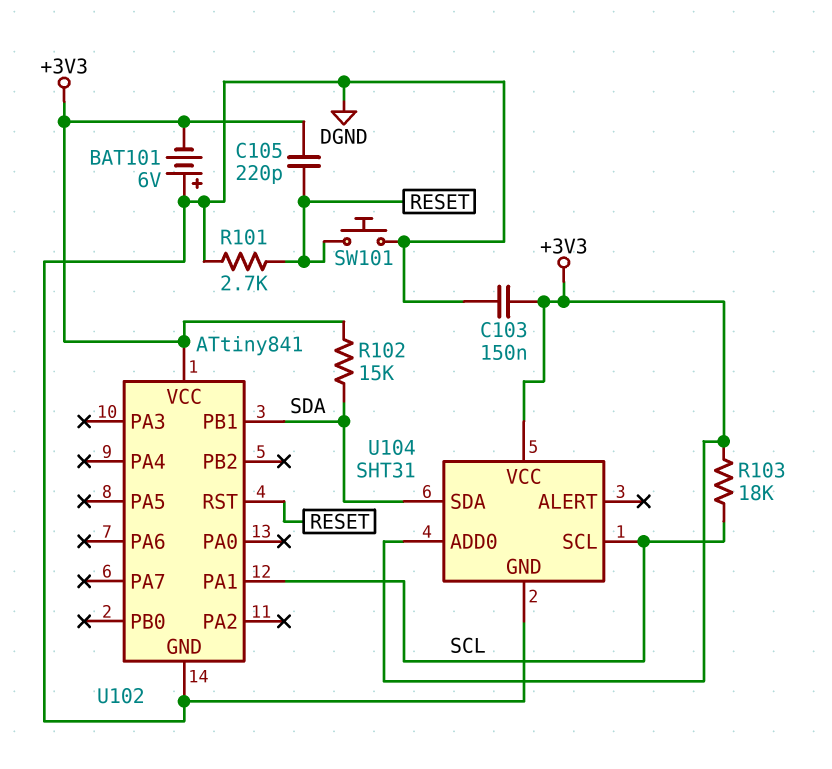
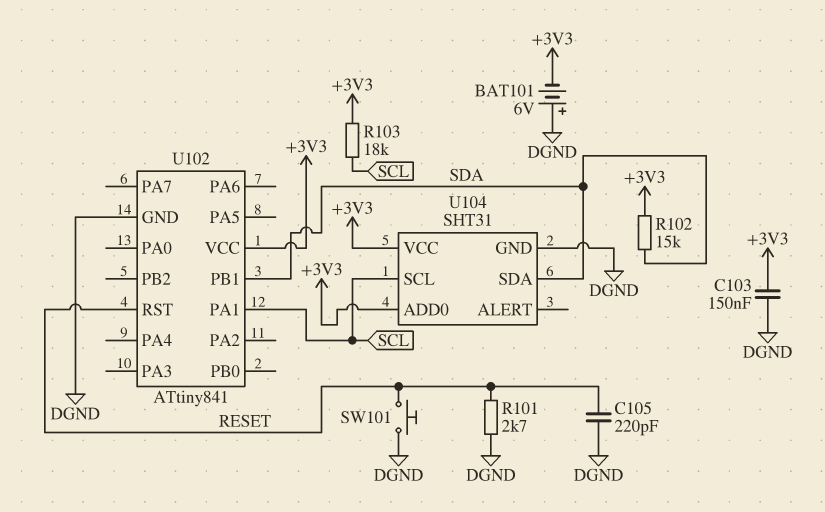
C105: 220pF (+3V3, RESET) -> 220pF (DGND, RESET)

